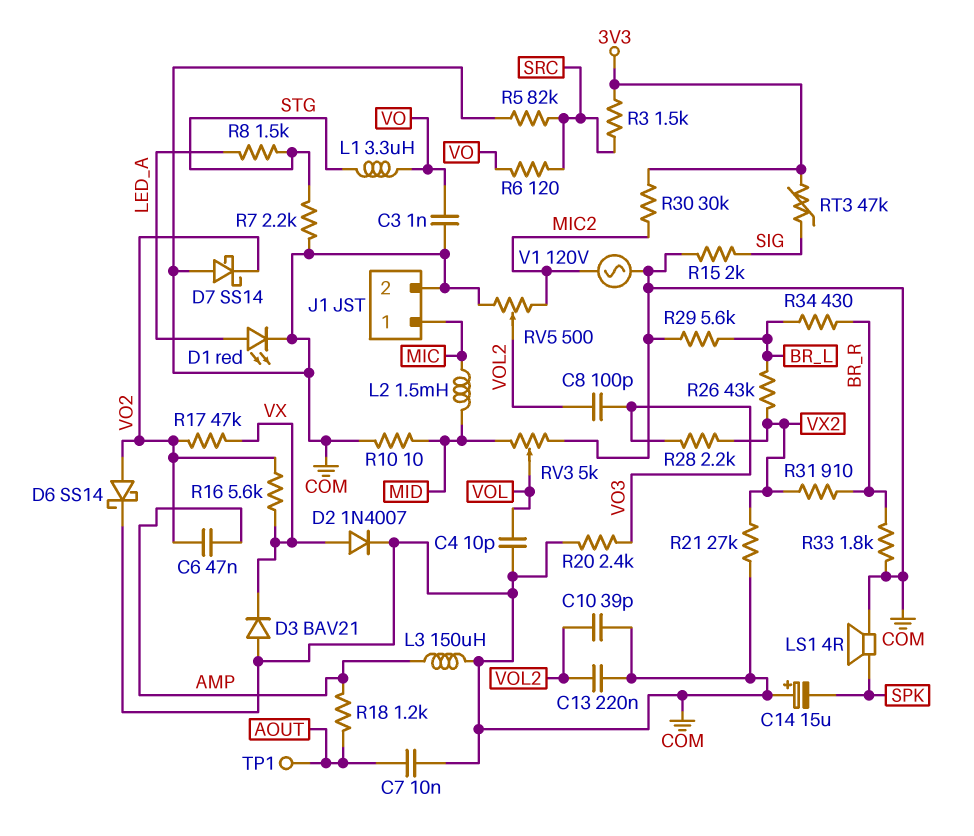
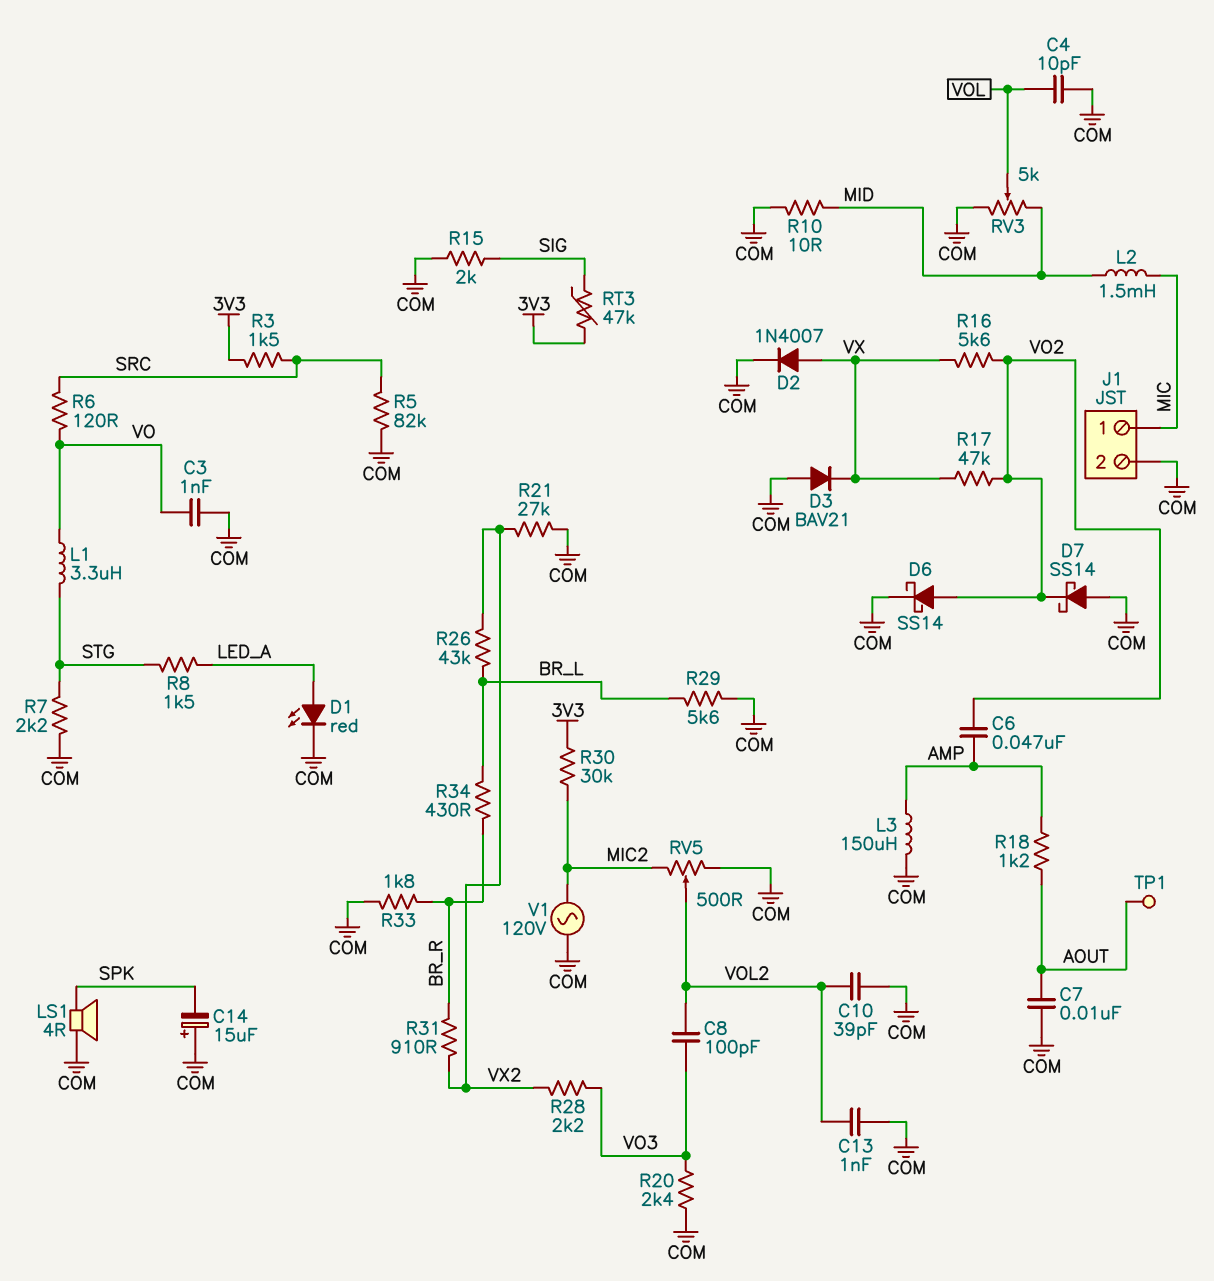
C13: 220nF (COM, VOL2) -> 1nF (COM, VOL2)

